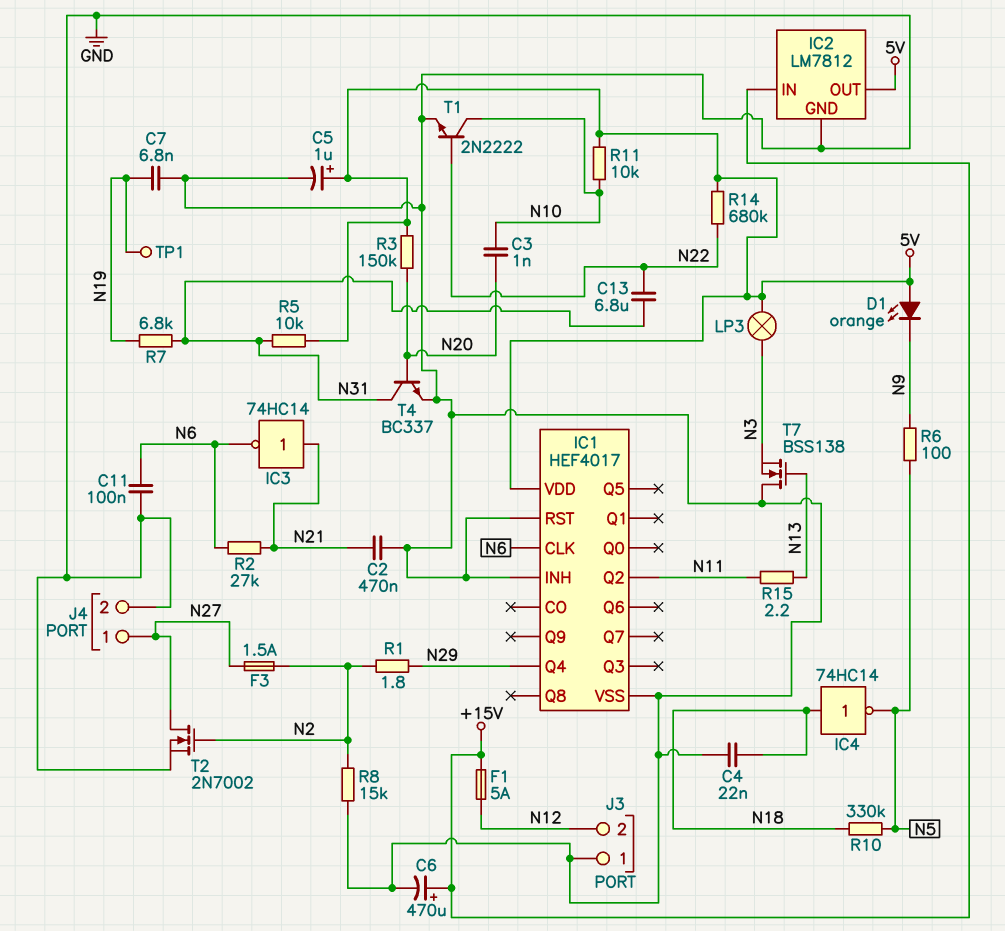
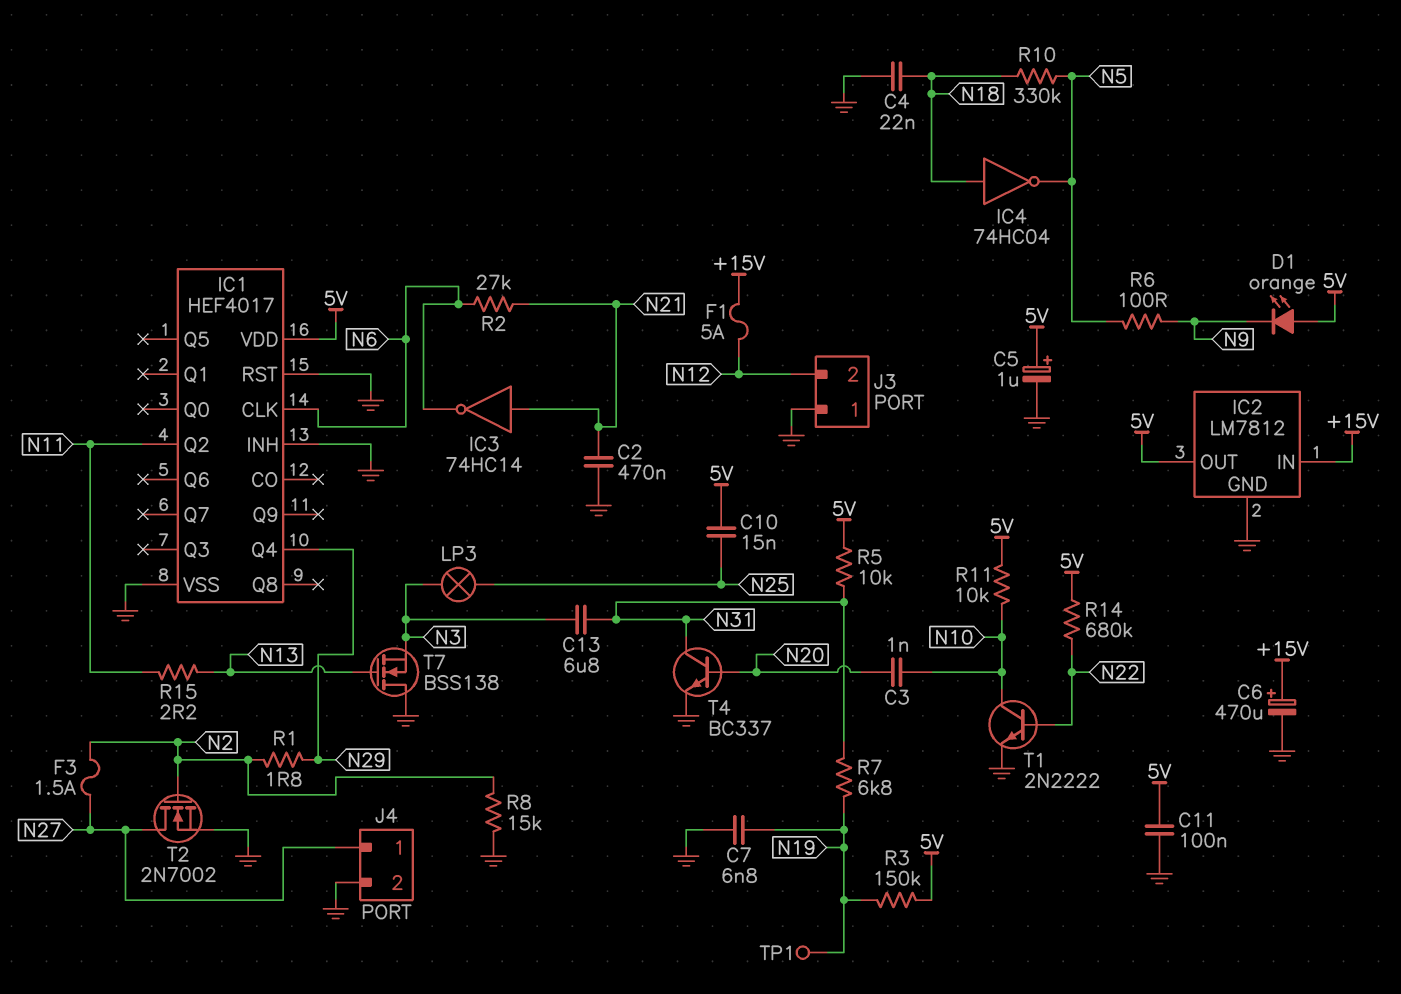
C10: none -> 15nF (5V, N25)
C11: 100nF (GND, N6) -> 100nF (5V, GND)
C13: 6.8uF (N22, N31) -> 6.8uF (N3, N31)
IC4: NOT 74HC14 (in N18, out N5) -> NOT 74HC04 (in N18, out N5)
LP3: lamp (5V, N3) -> lamp (N3, N25)
R3: 150k (5V, N20) -> 150k (5V, N19)

